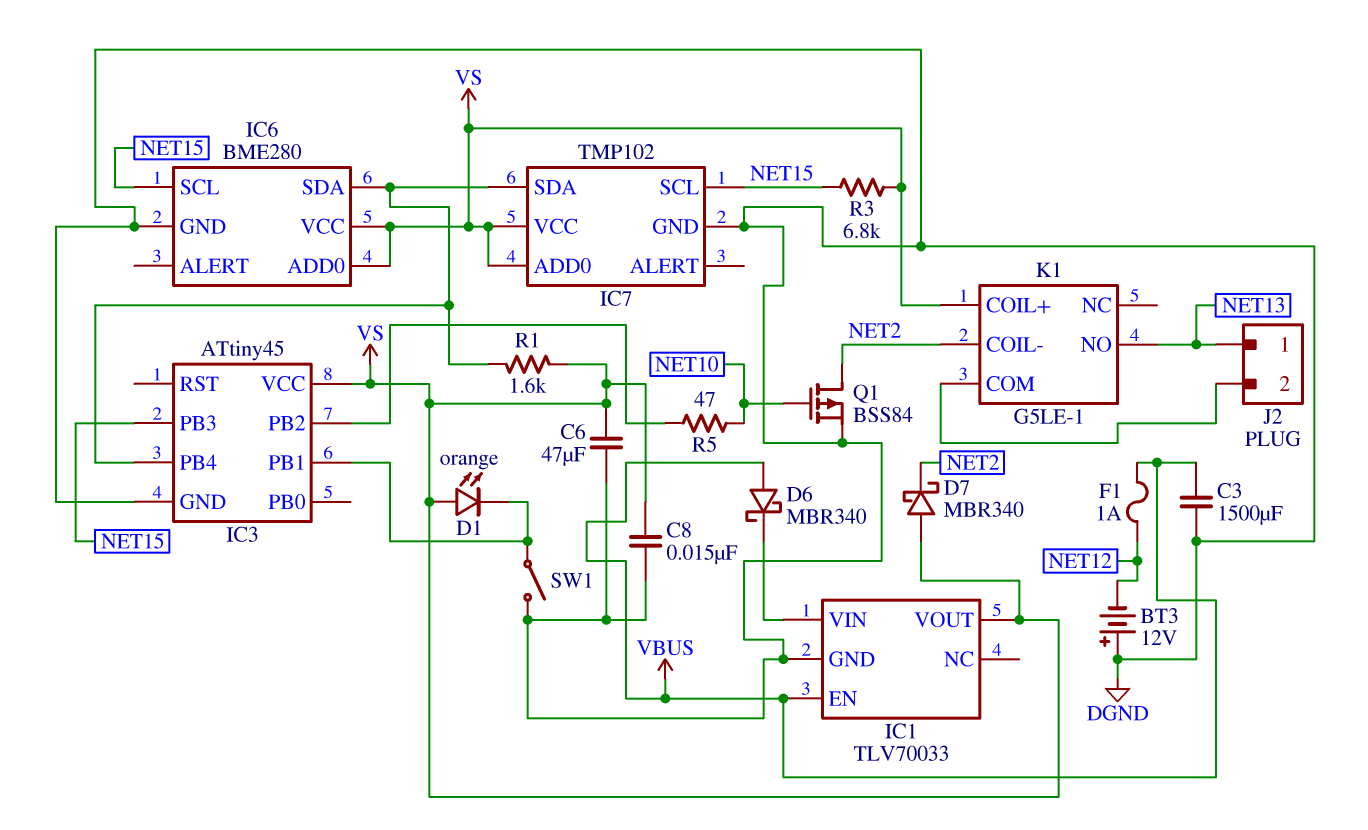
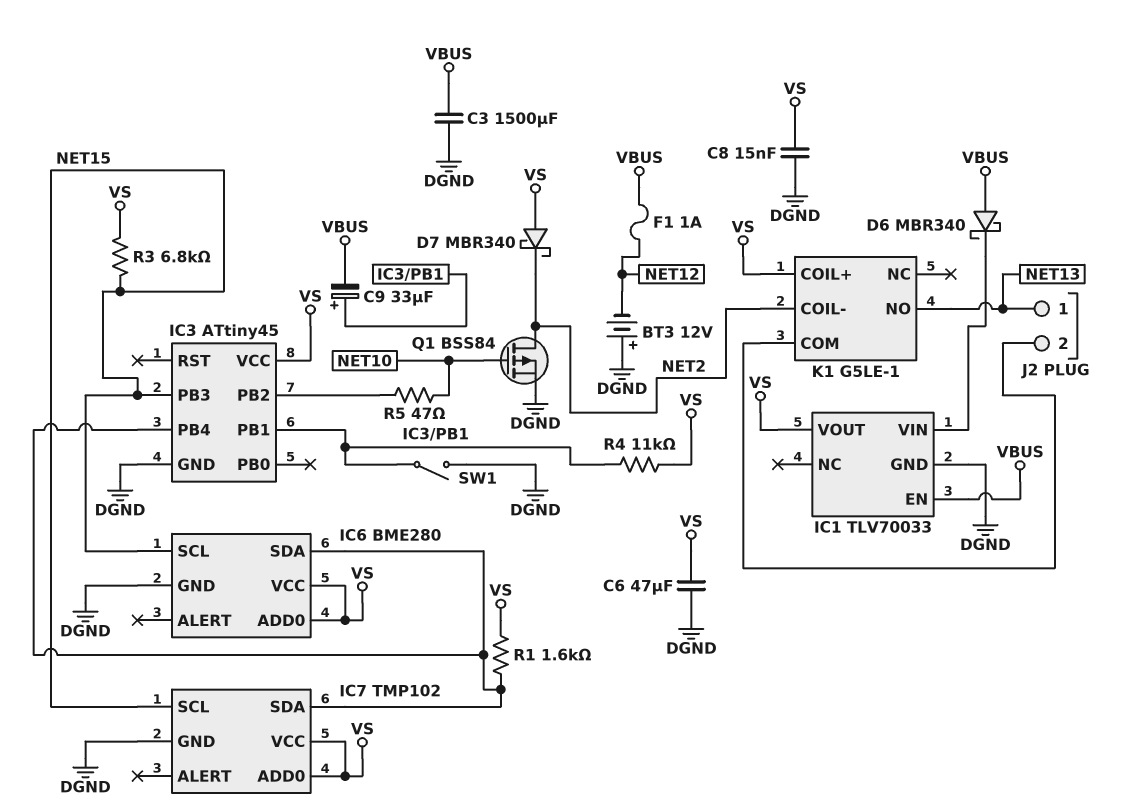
C9: none -> 33uF (plus IC3/PB1, minus VBUS)
D1: LED orange (A VS, K IC3/PB1) -> none
R4: none -> 11k (IC3/PB1, VS)

